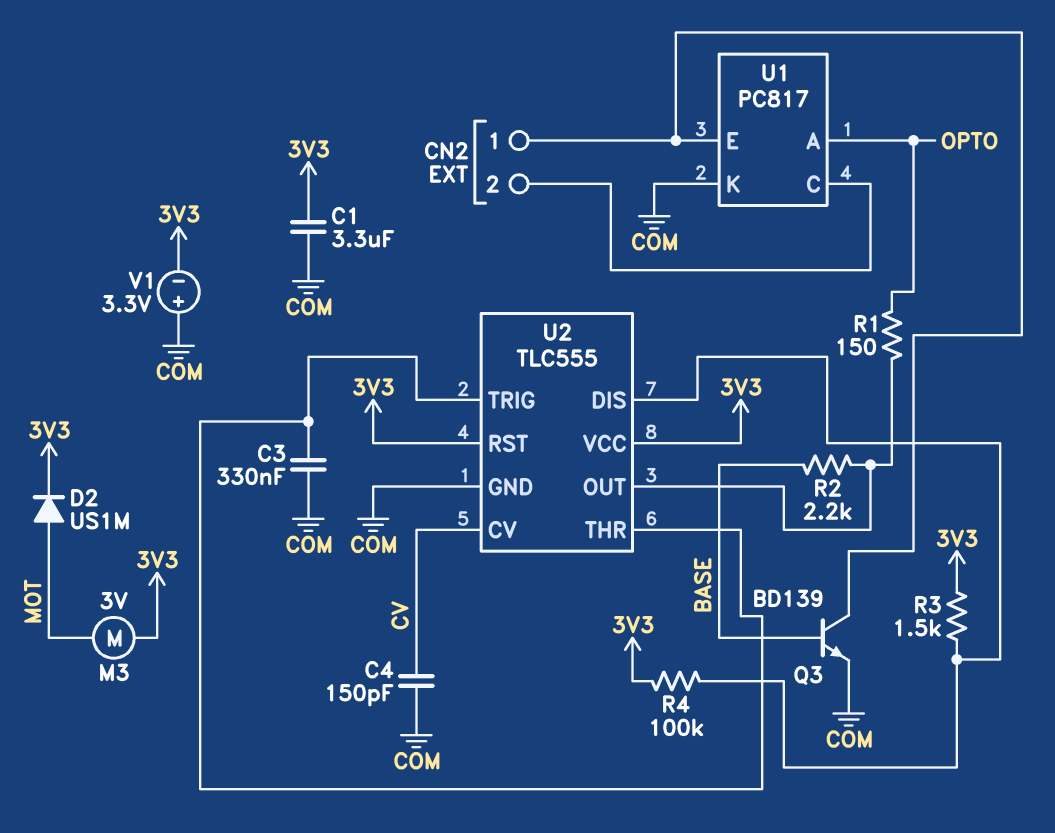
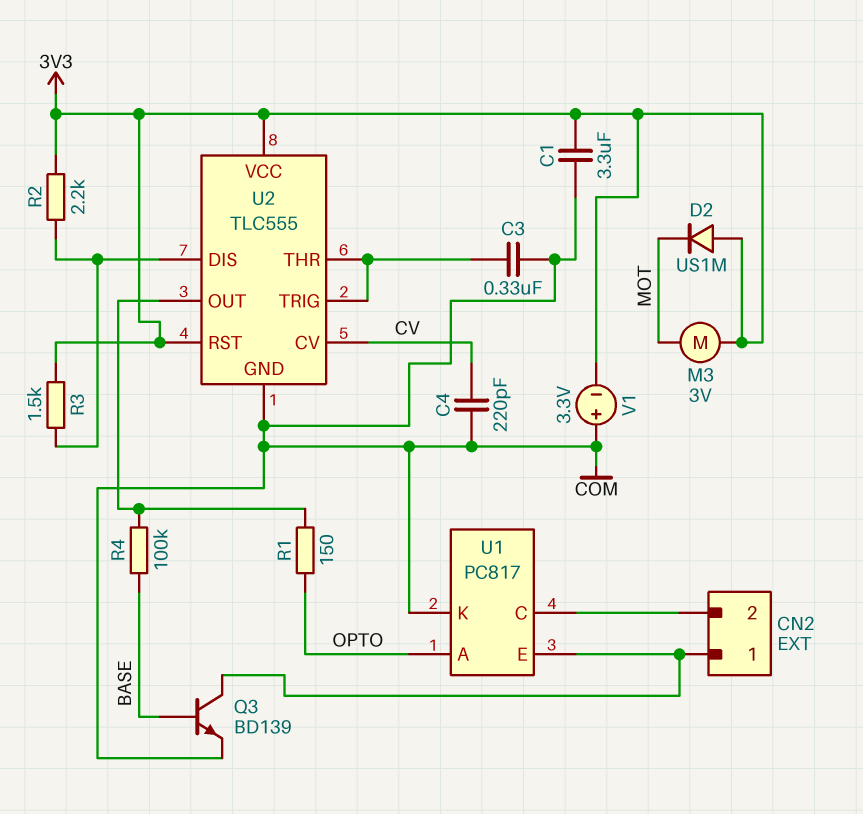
C4: 150pF (COM, CV) -> 220pF (COM, CV)
D2: diode US1M (A MOT, K 3V3) -> diode US1M (A 3V3, K MOT)
R2: 2.2k (BASE, U2/OUT) -> 2.2k (3V3, U2/DIS)
R4: 100k (3V3, U2/DIS) -> 100k (BASE, U2/OUT)

